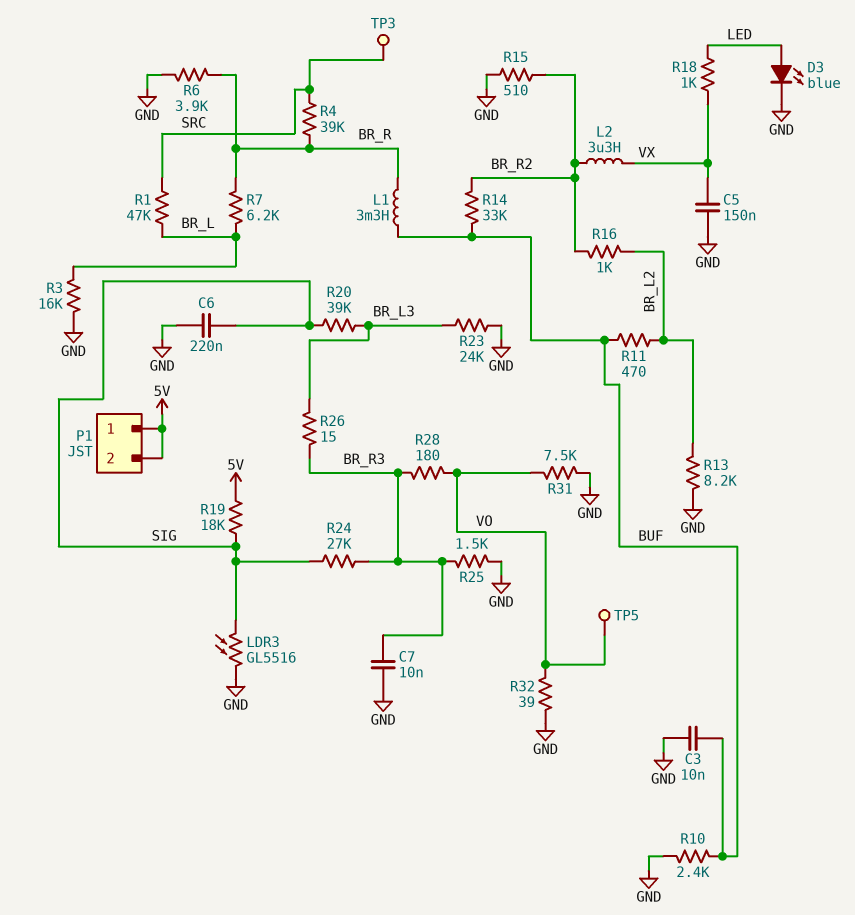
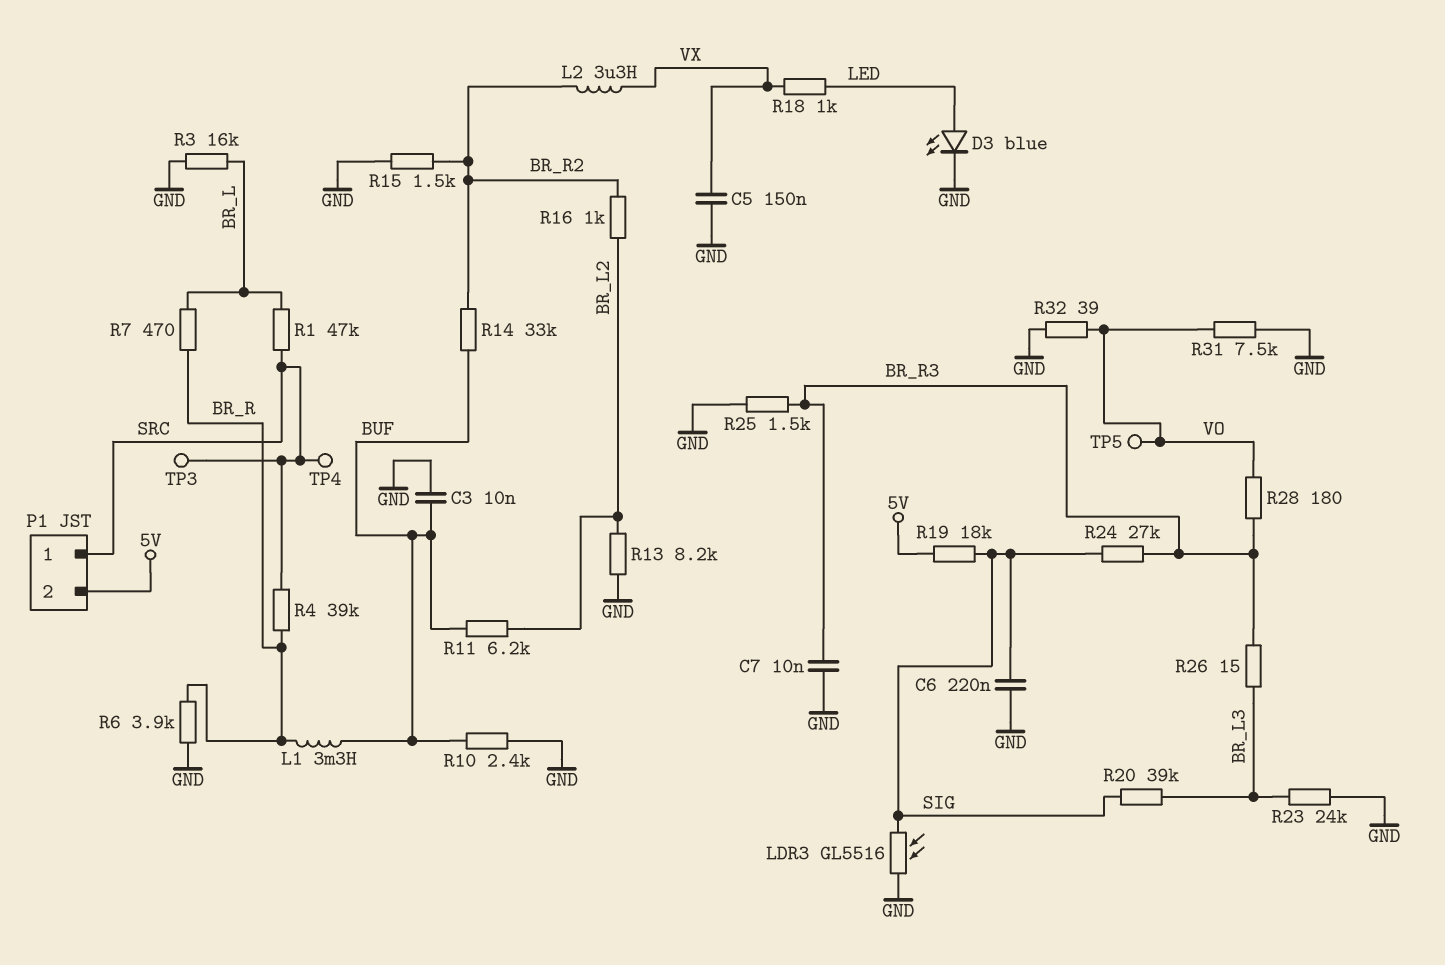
P1 pin 1: 5V -> SRC
R7: 6.2k (BR_L, BR_R) -> 470 (BR_L, BR_R)
R11: 470 (BR_L2, BUF) -> 6.2k (BR_L2, BUF)
R15: 510 (BR_R2, GND) -> 1.5k (BR_R2, GND)
TP4: none -> test point (SRC)

